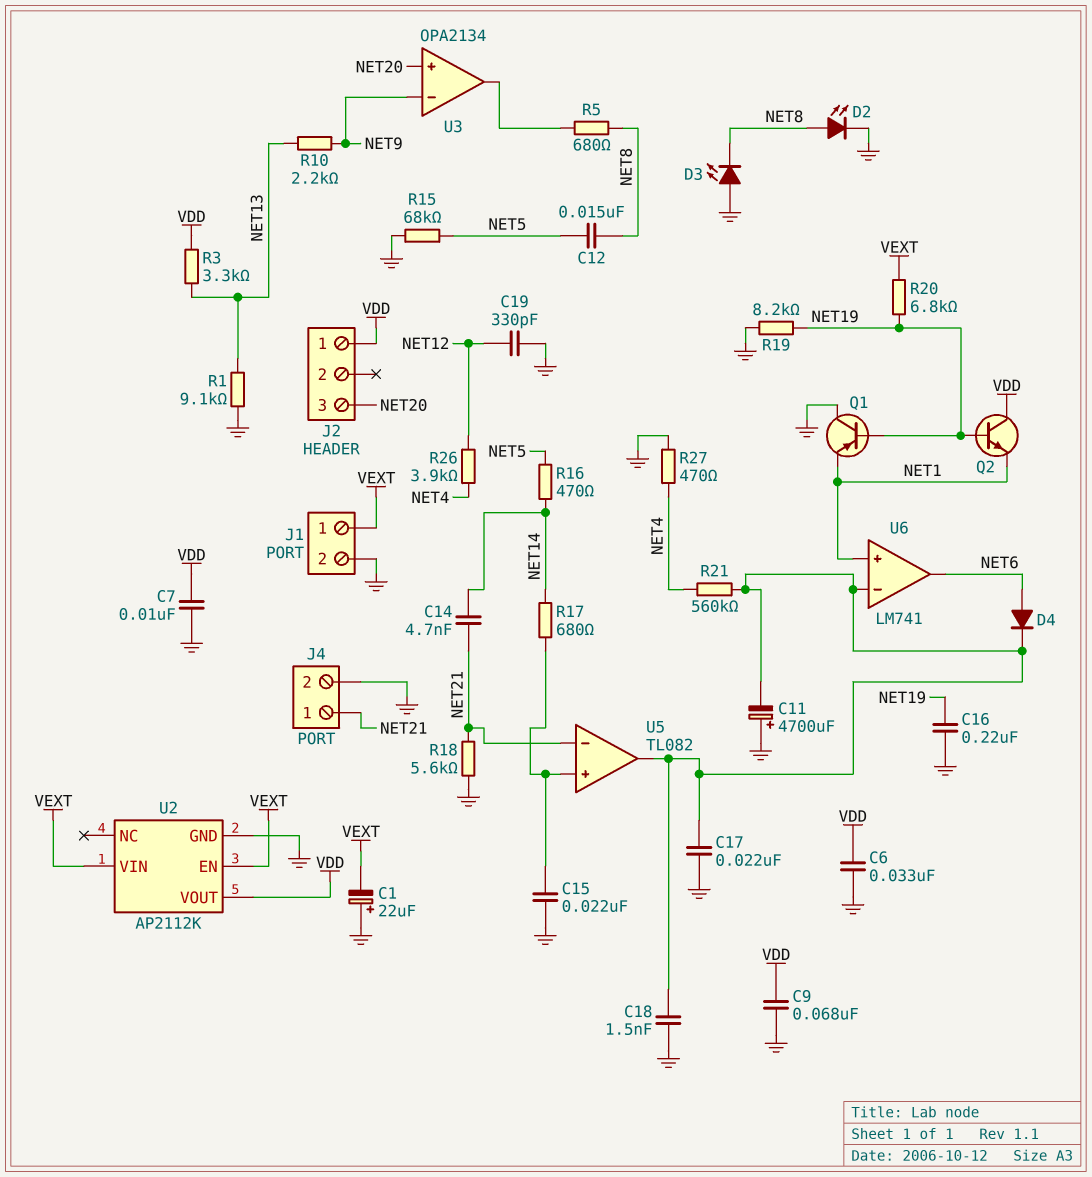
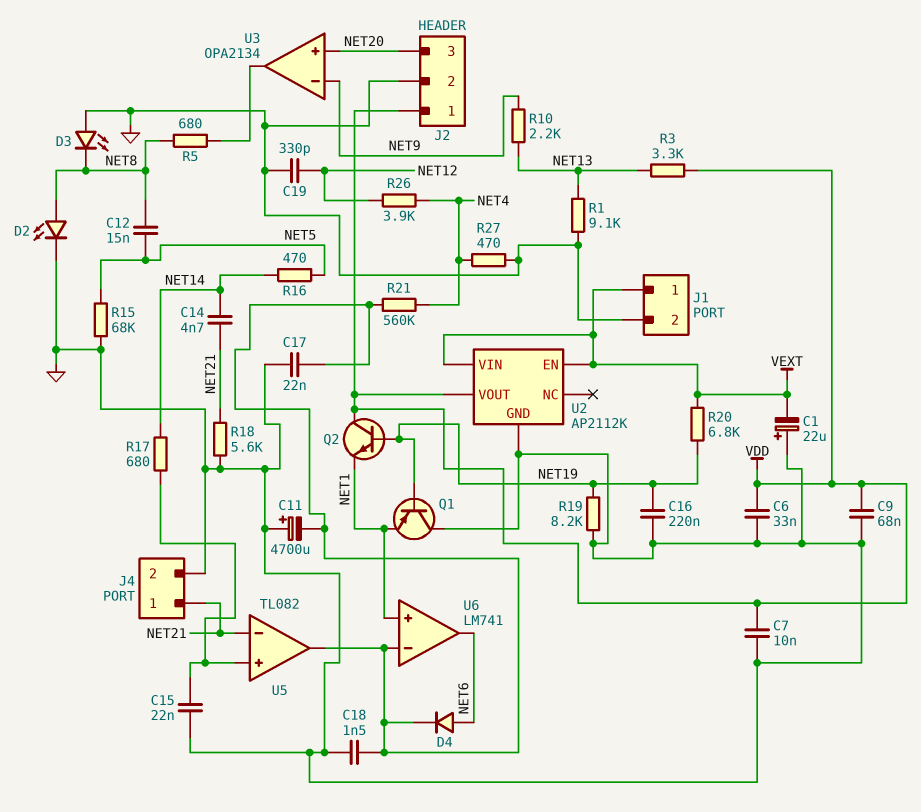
J2 pin 2: none -> GND

